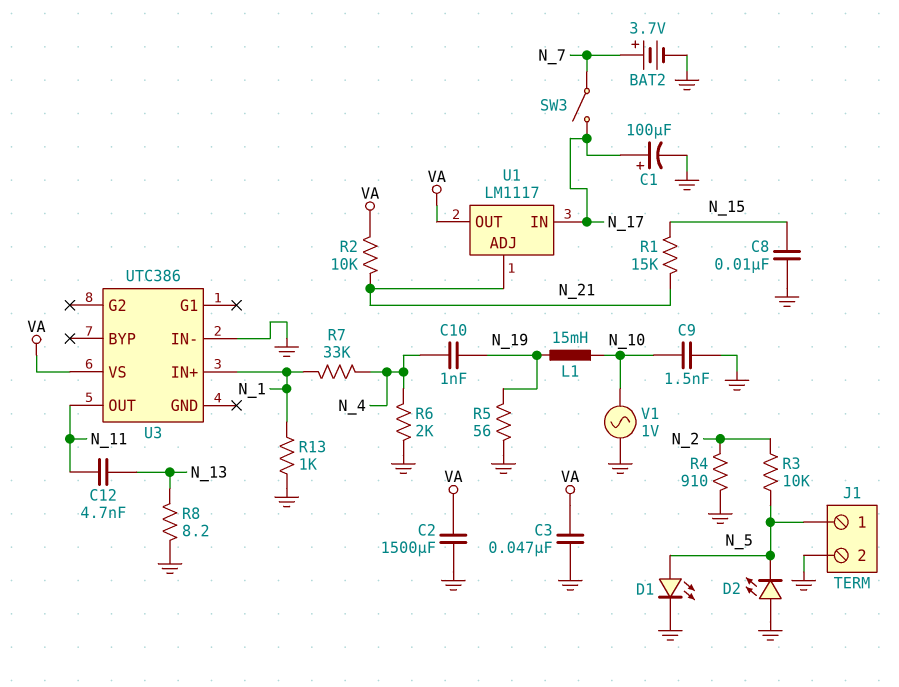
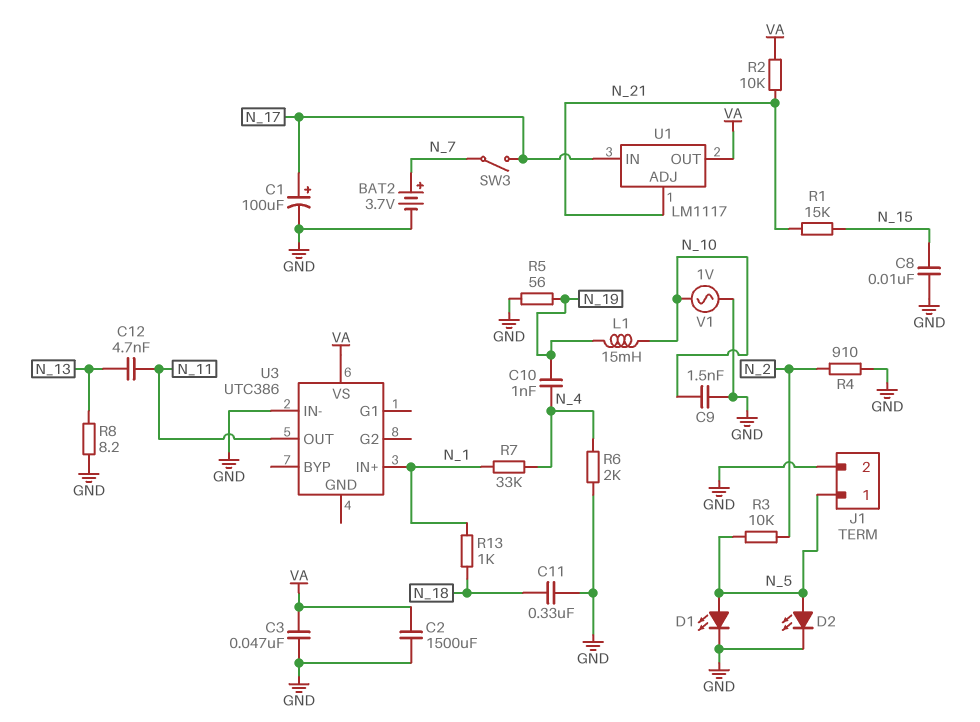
C11: none -> 330nF (GND, N_18)
D2: LED (A GND, K N_5) -> LED (A N_5, K GND)
R13: 1k (GND, N_1) -> 1k (N_1, N_18)

